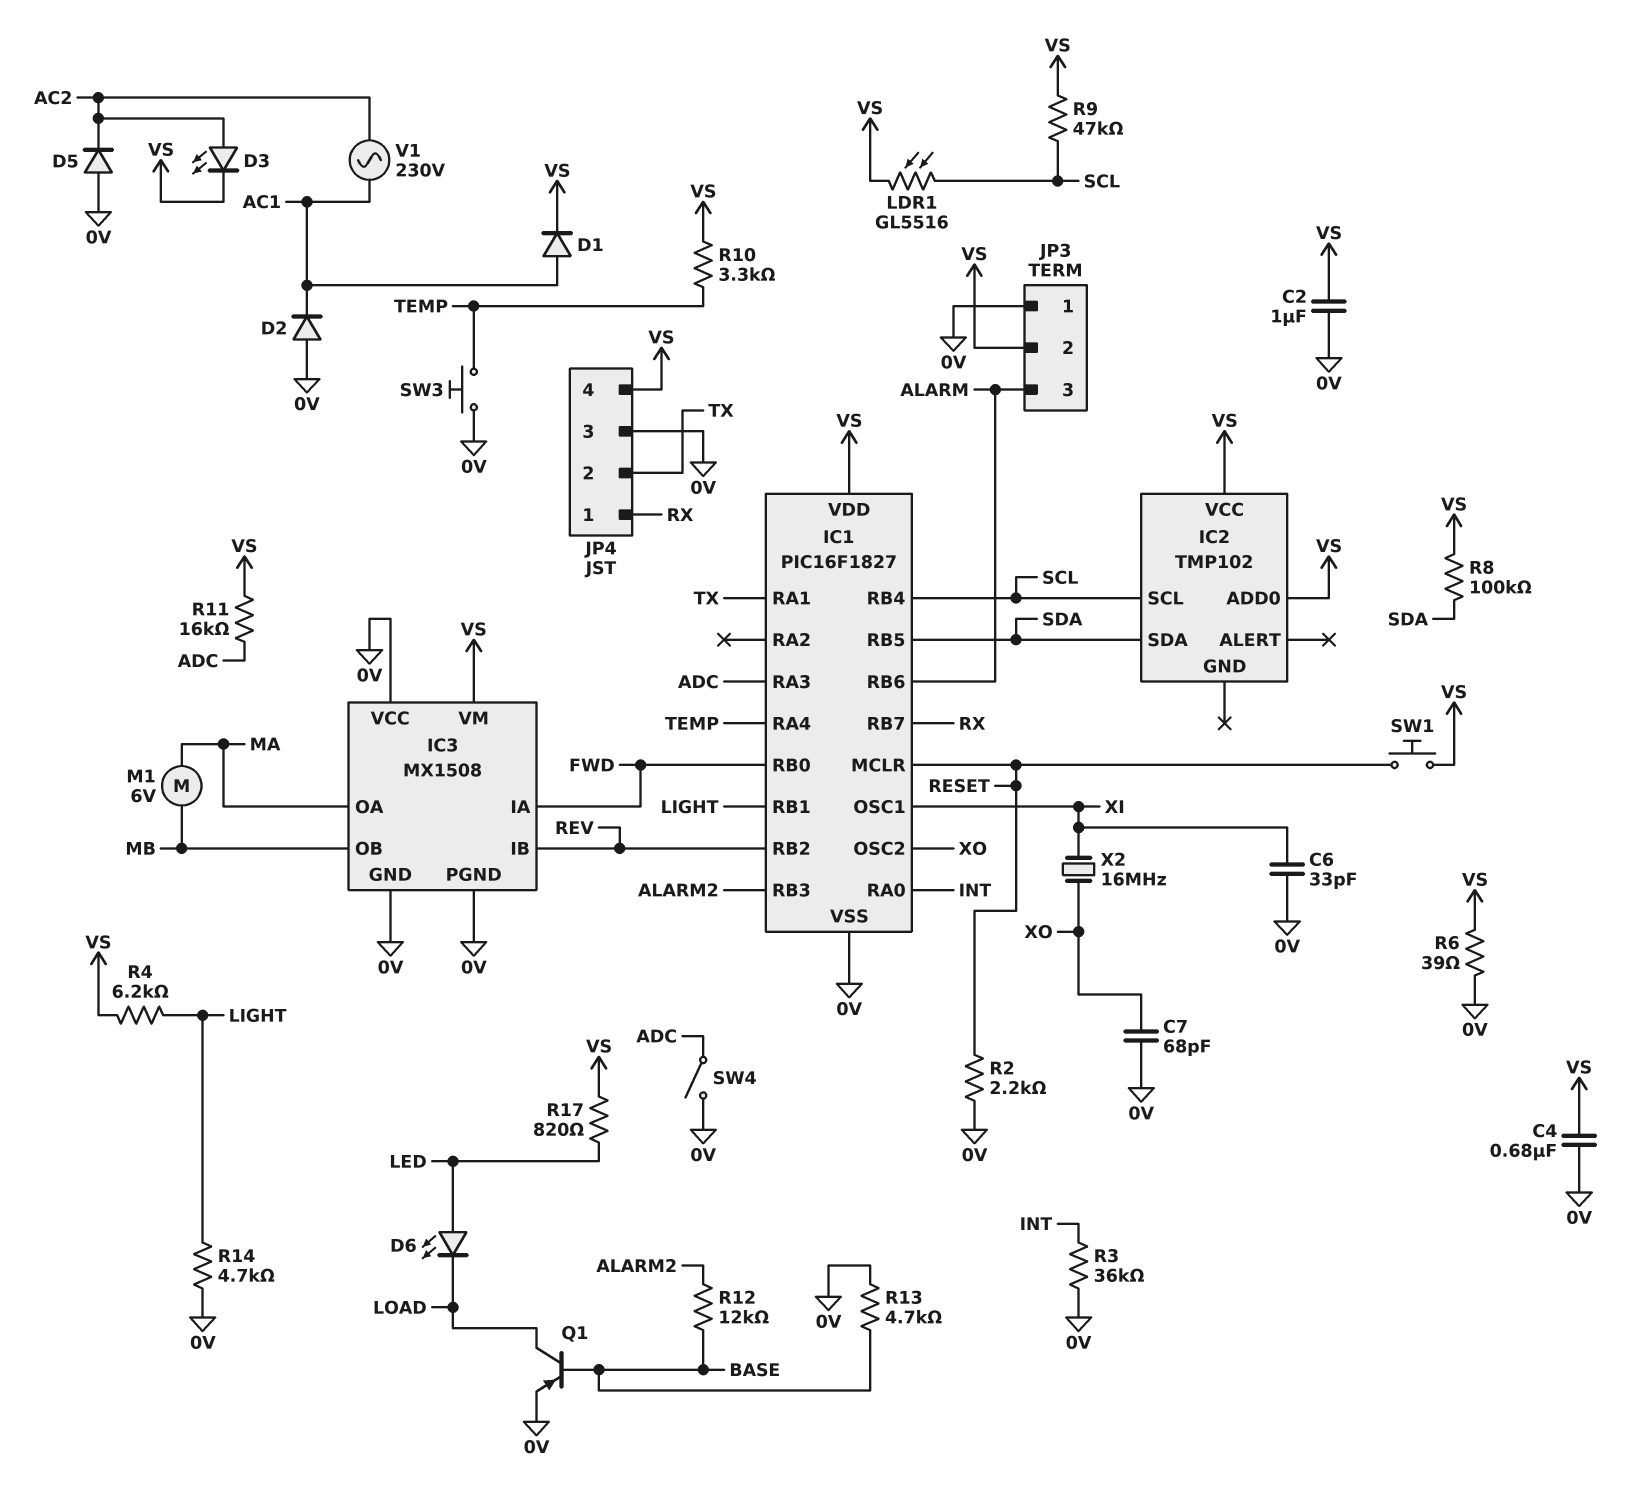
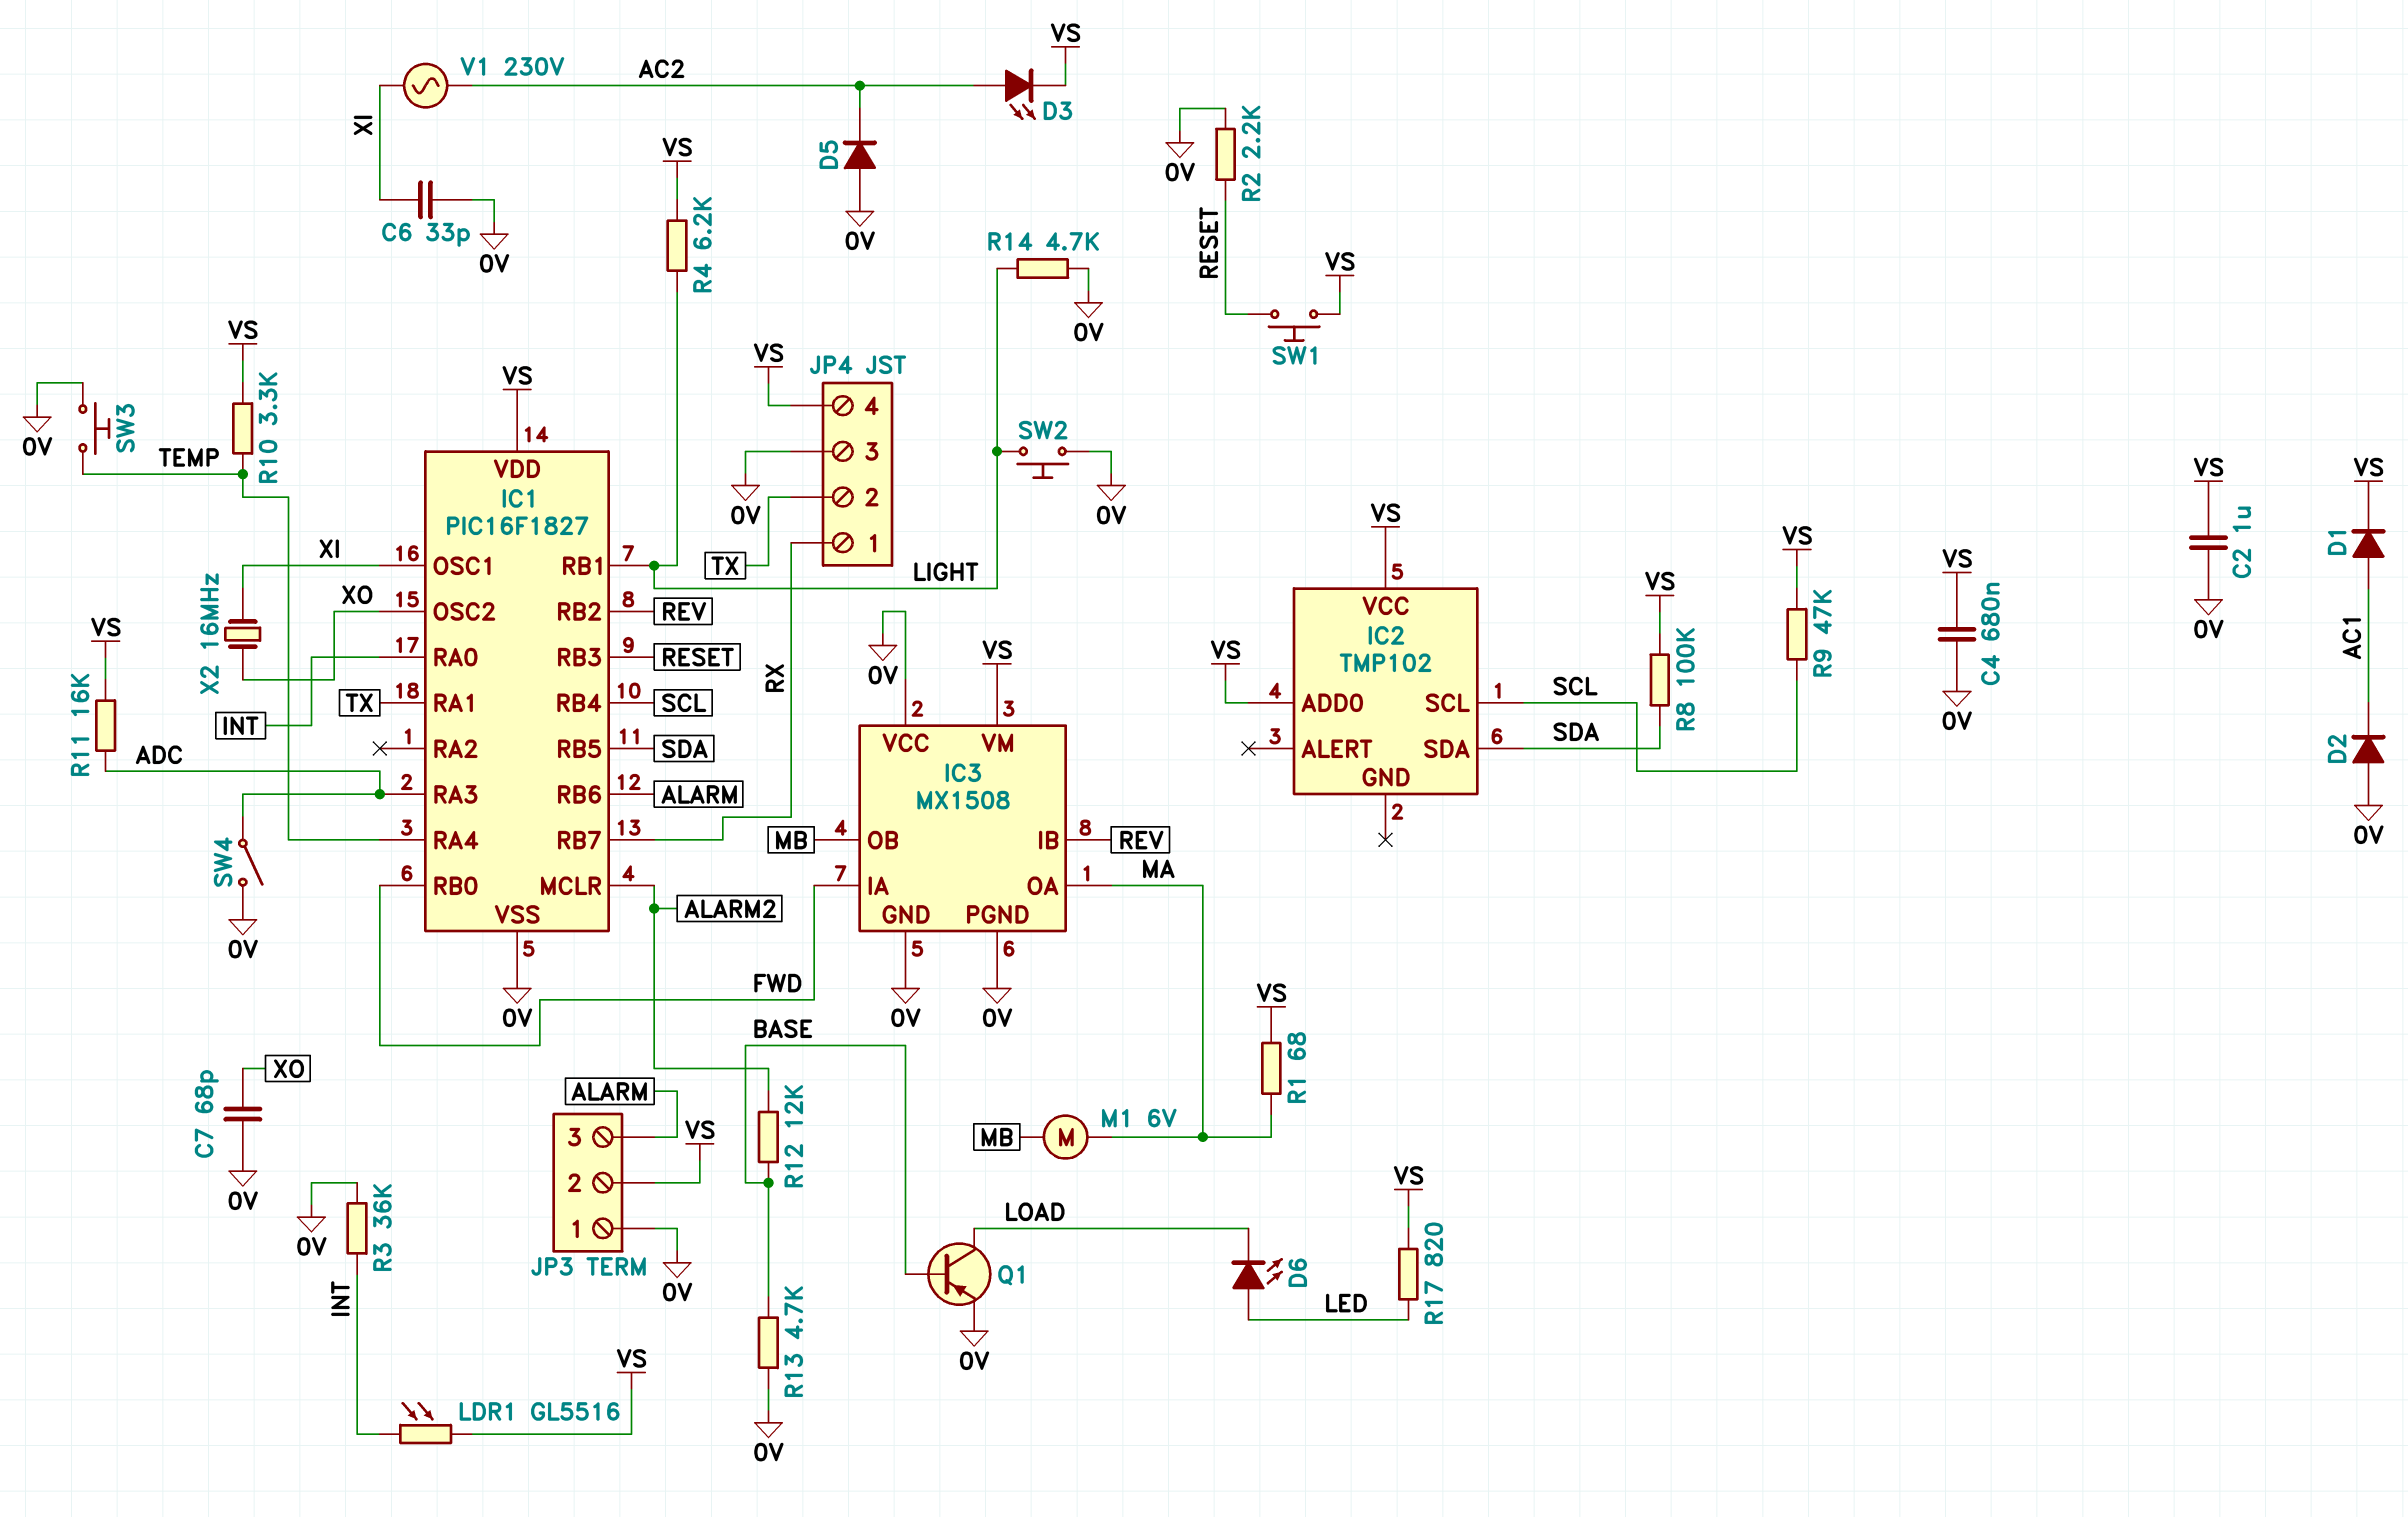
IC1 pin MCLR: RESET -> ALARM2
IC1 pin RB3: ALARM2 -> RESET
LDR1: GL5516 (SCL, VS) -> GL5516 (INT, VS)
R1: none -> 68 (MA, VS)
R6: 39 (0V, VS) -> none
SW2: none -> button (0V, LIGHT)
V1: AC 230V (AC1, AC2) -> AC 230V (AC2, XI)

